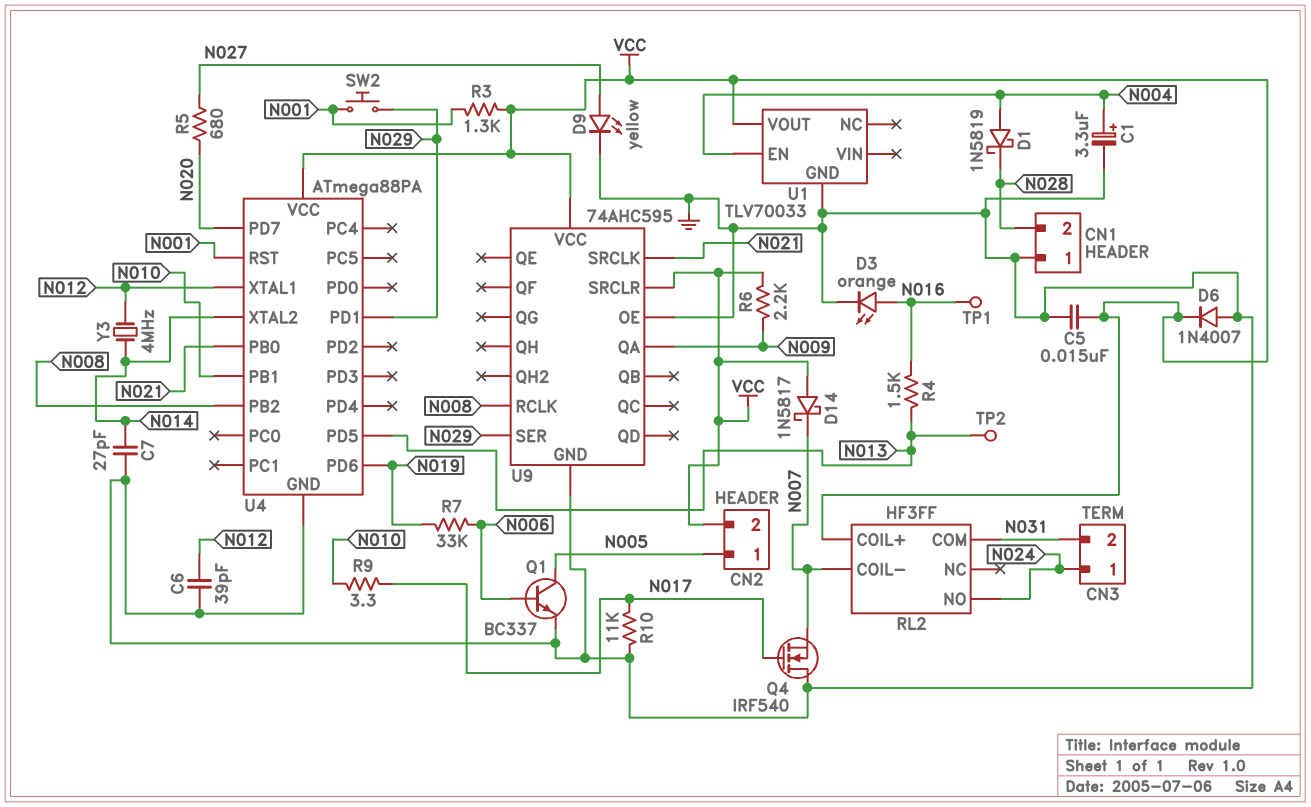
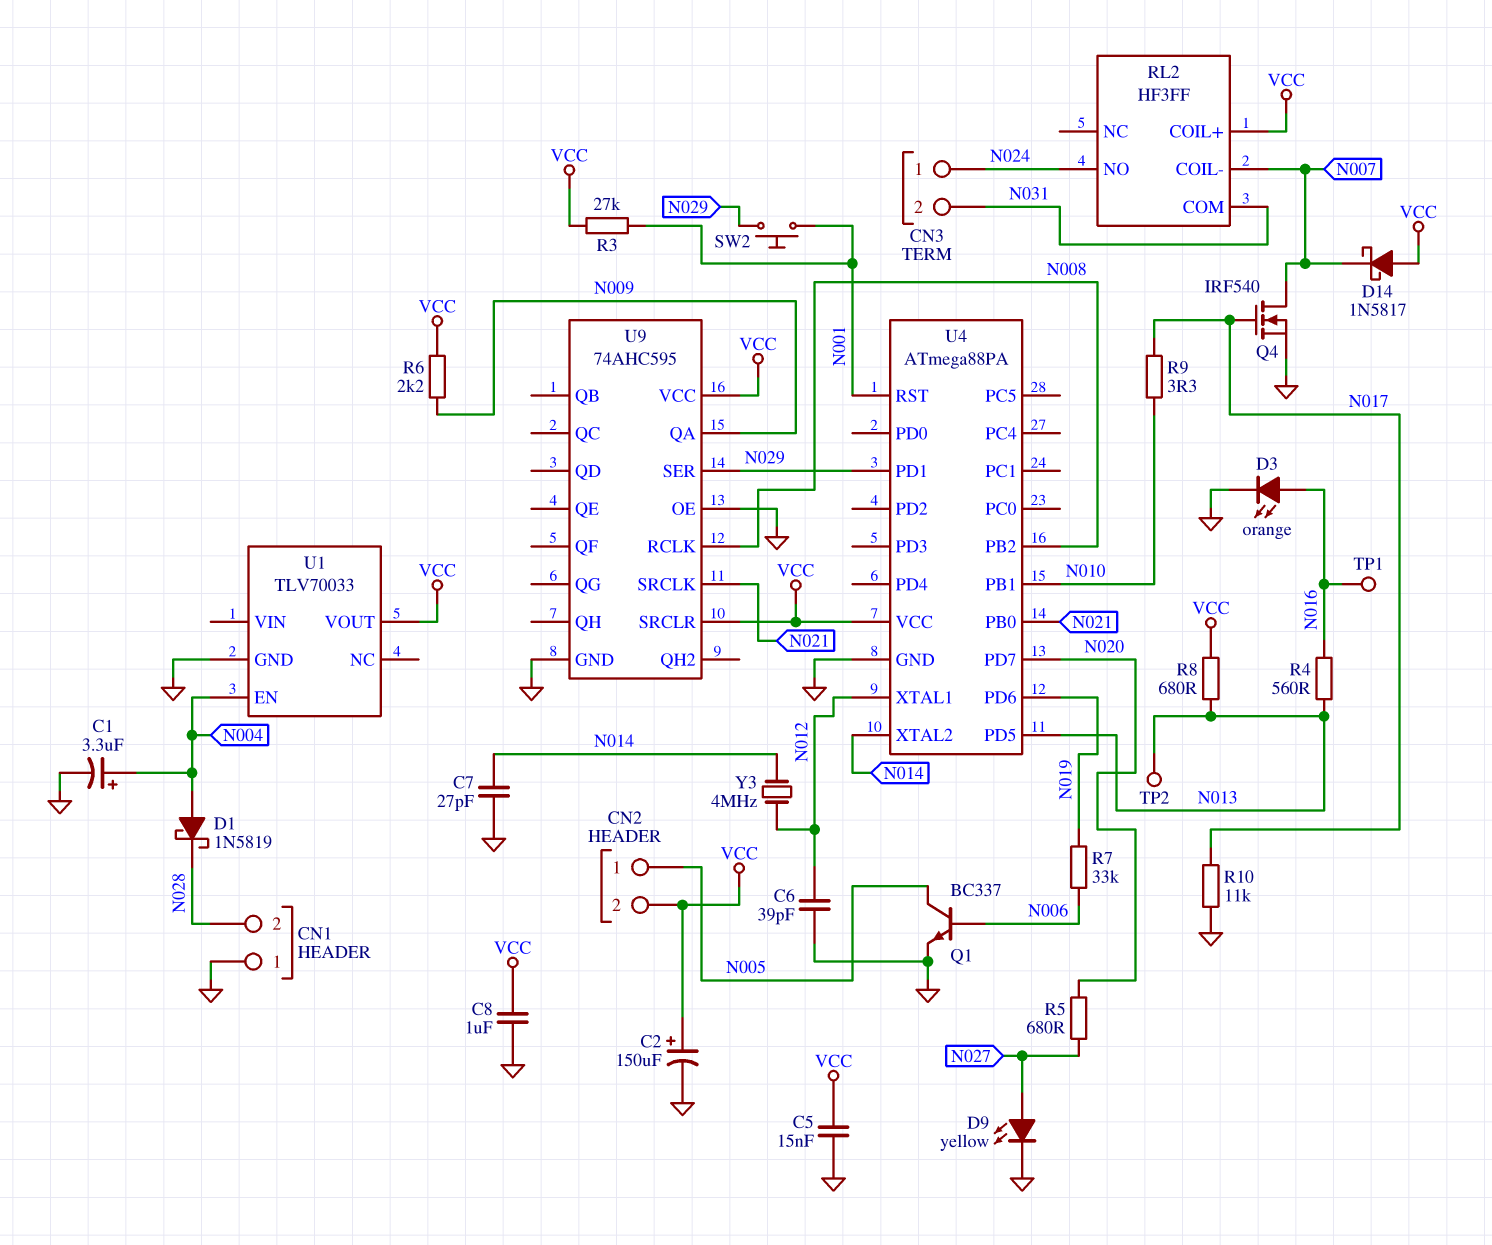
C2: none -> 150uF (plus VCC, minus GND)
C8: none -> 1uF (GND, VCC)
D6: diode 1N4007 (A GND, K VCC) -> none
Q4: NMOS IRF540 (G N017, D GND, S N007) -> NMOS IRF540 (G N017, D N007, S GND)
R3: 1.3k (N001, VCC) -> 27k (N001, VCC)
R4: 1.5k (N013, N016) -> 560 (N013, N016)
R8: none -> 680 (N013, VCC)

